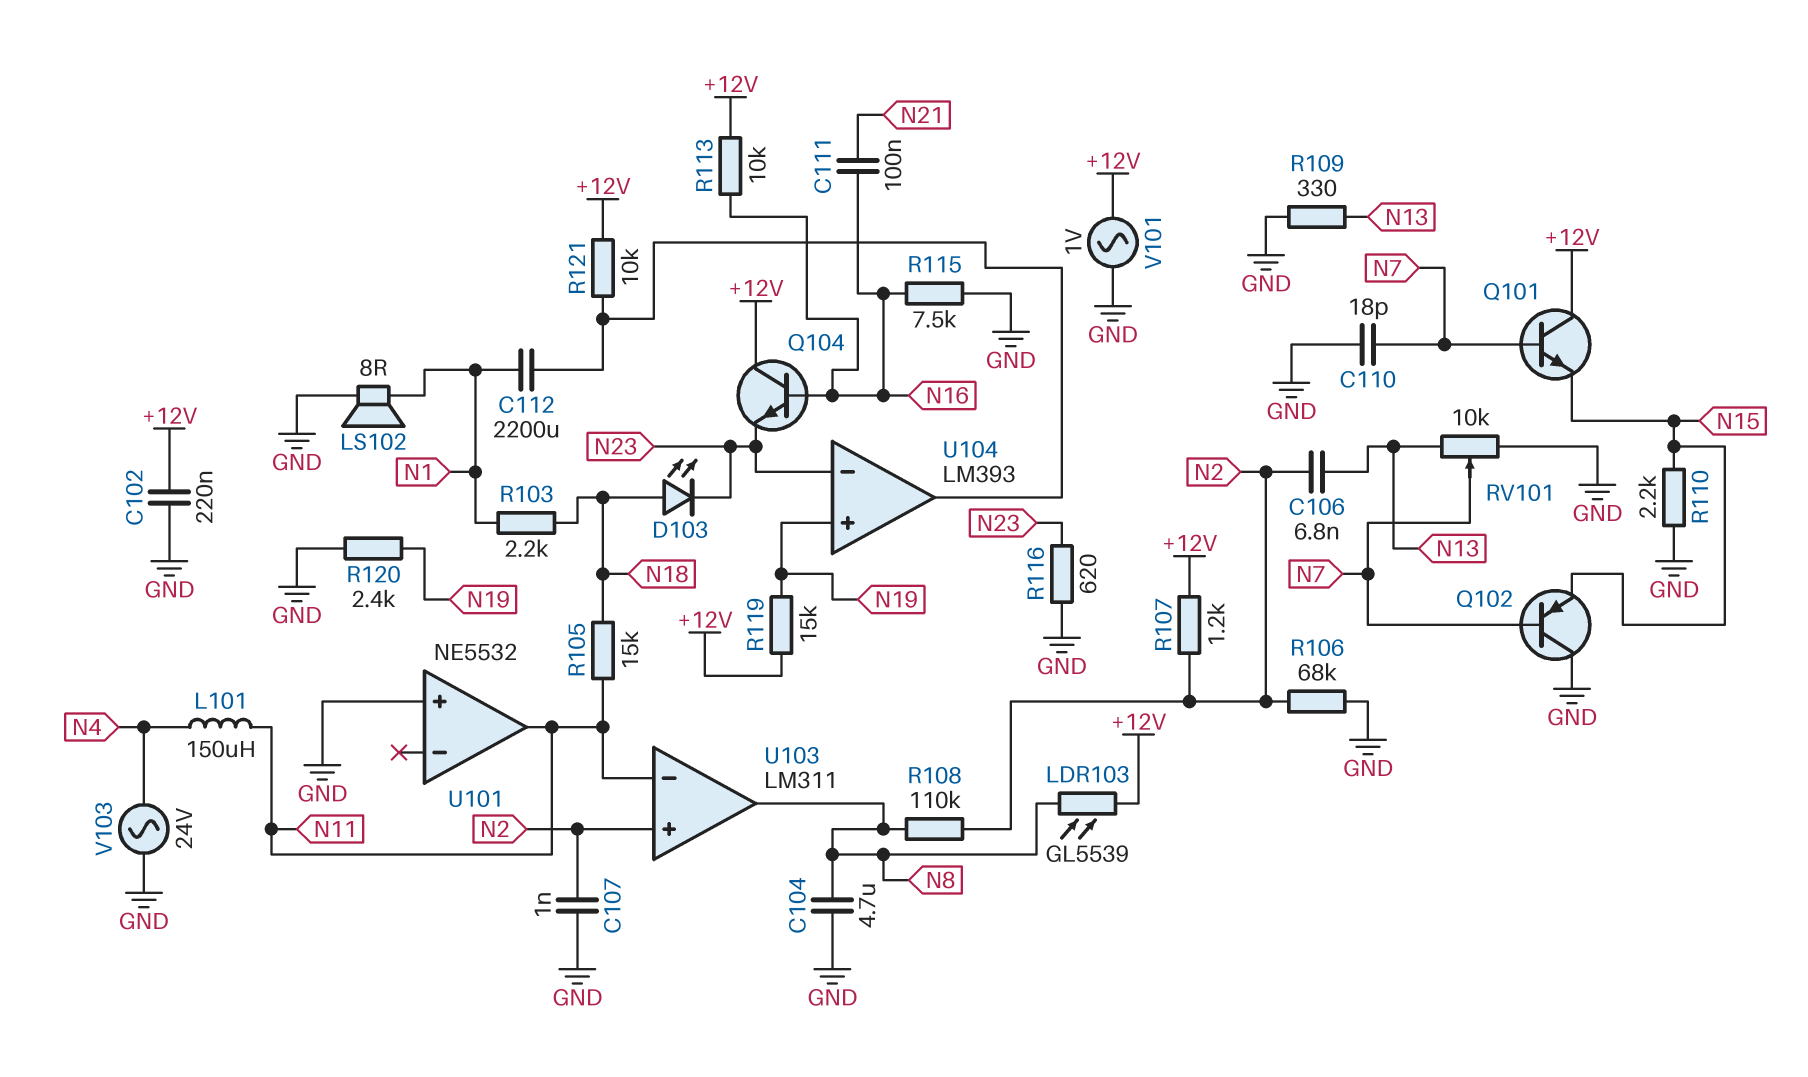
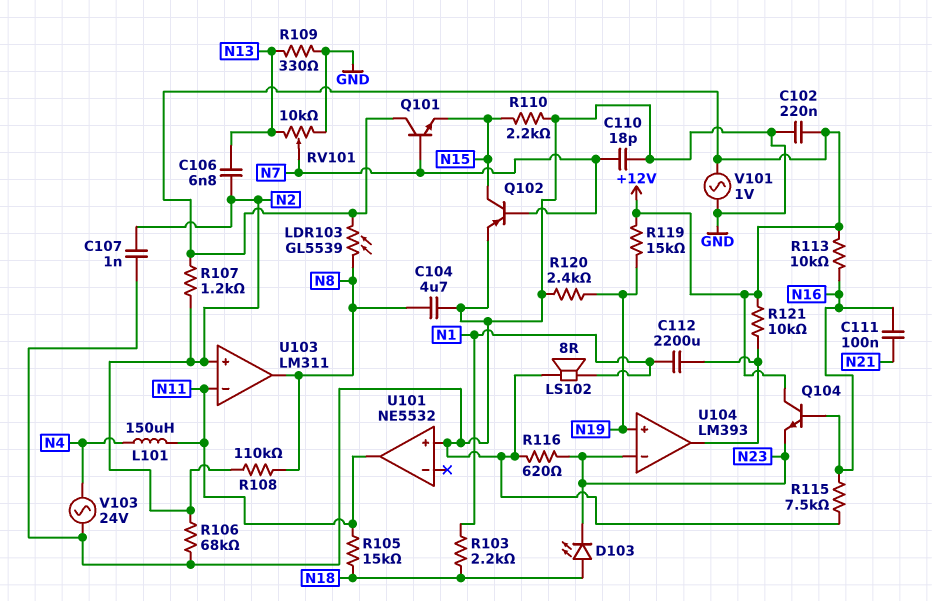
Q102: PNP (B N7, C GND, E N15) -> PNP (B N7, C N15, E GND)

